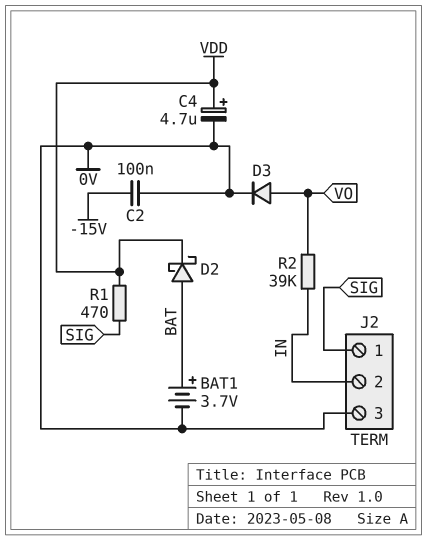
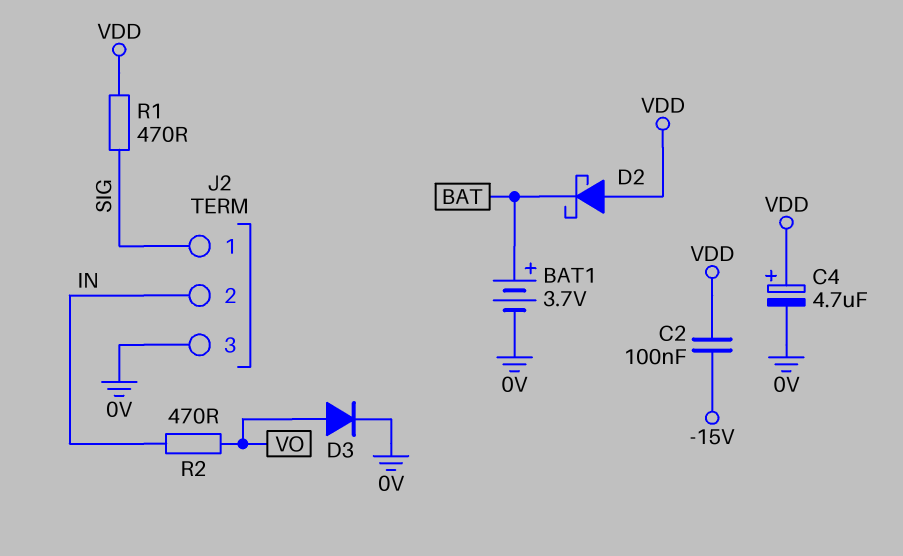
C2: 100nF (-15V, 0V) -> 100nF (-15V, VDD)
D2: schottky (A BAT, K VDD) -> schottky (A VDD, K BAT)
R2: 39k (IN, VO) -> 470 (IN, VO)

